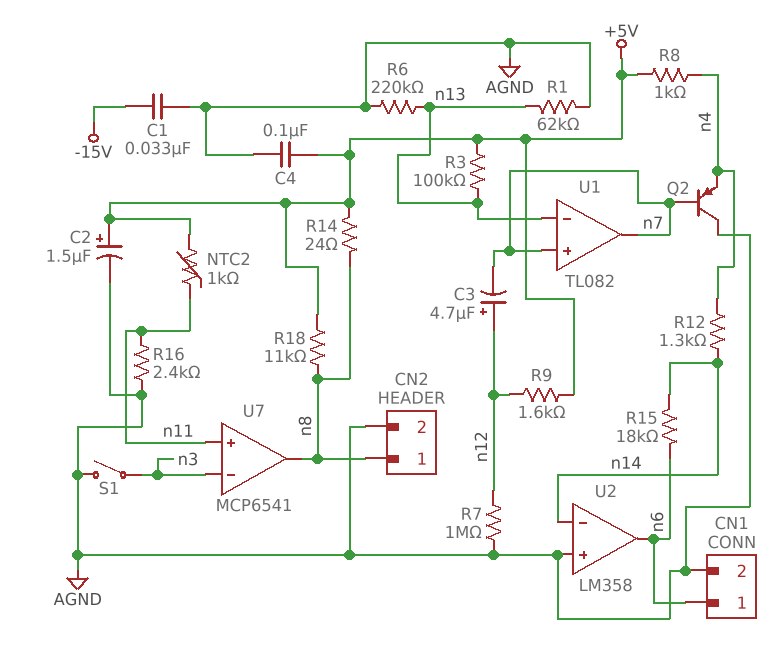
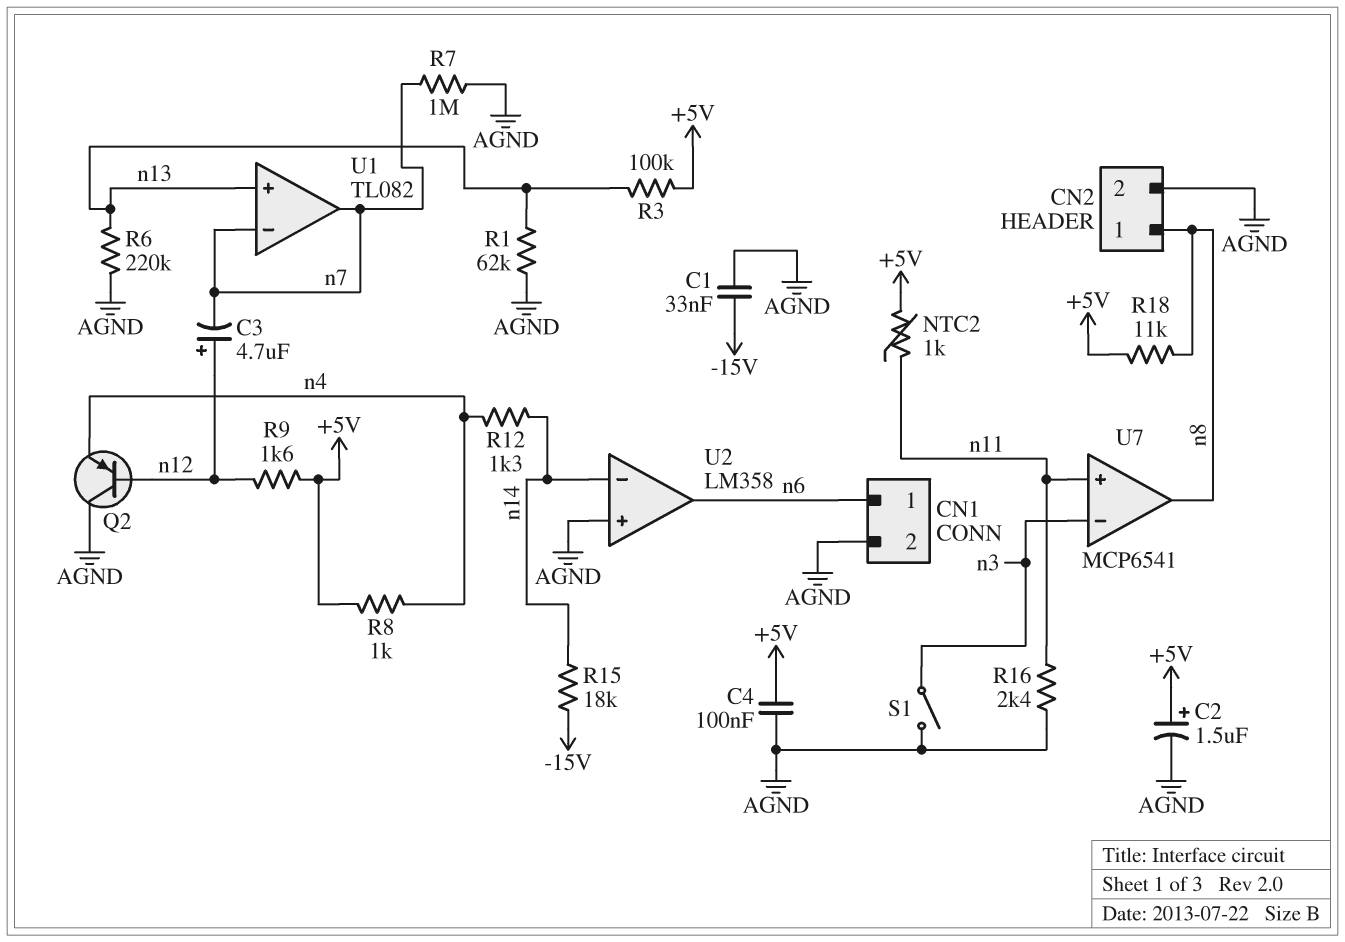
Q2: PNP (B n7, C AGND, E n4) -> PNP (B n12, C AGND, E n4)
R7: 1M (AGND, n12) -> 1M (AGND, n7)
R14: 24 (+5V, n8) -> none
R15: 18k (n6, n14) -> 18k (-15V, n14)
U1 pin in+: n7 -> n13
U1 pin in-: n13 -> n7

